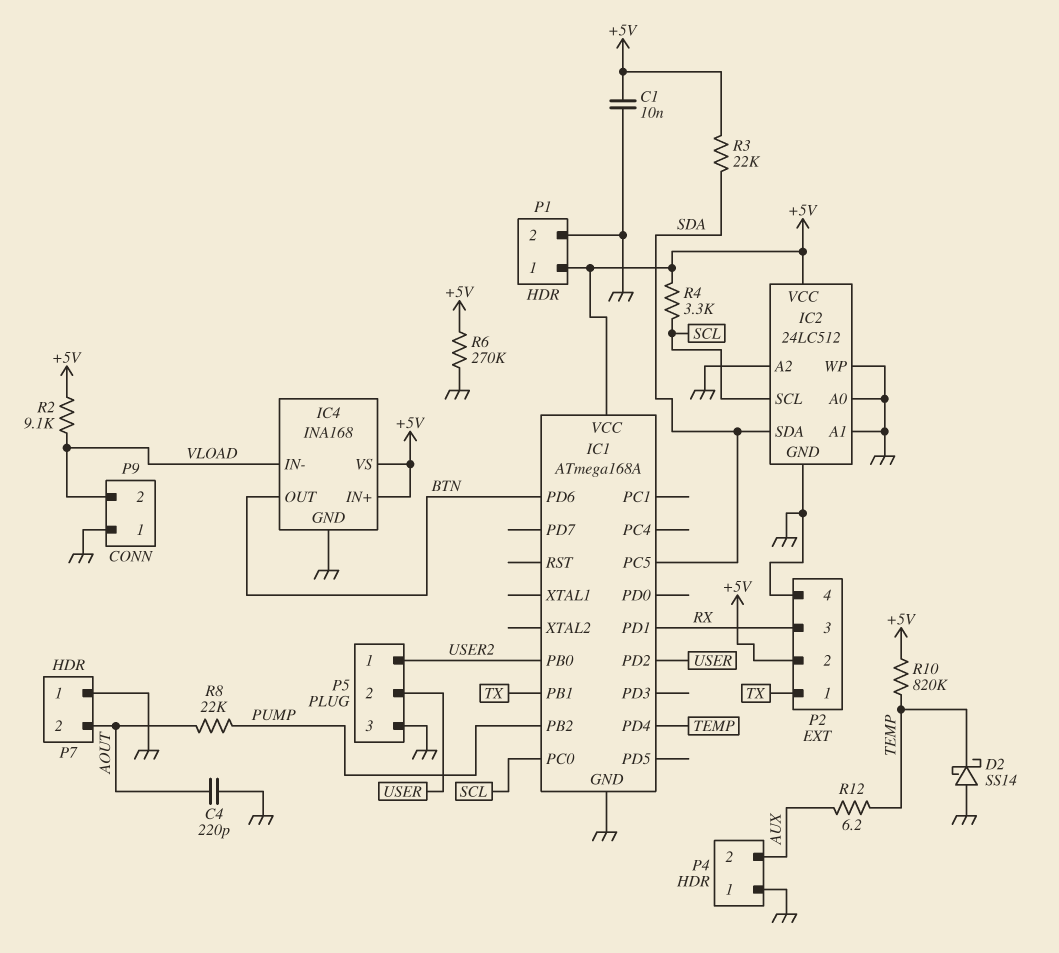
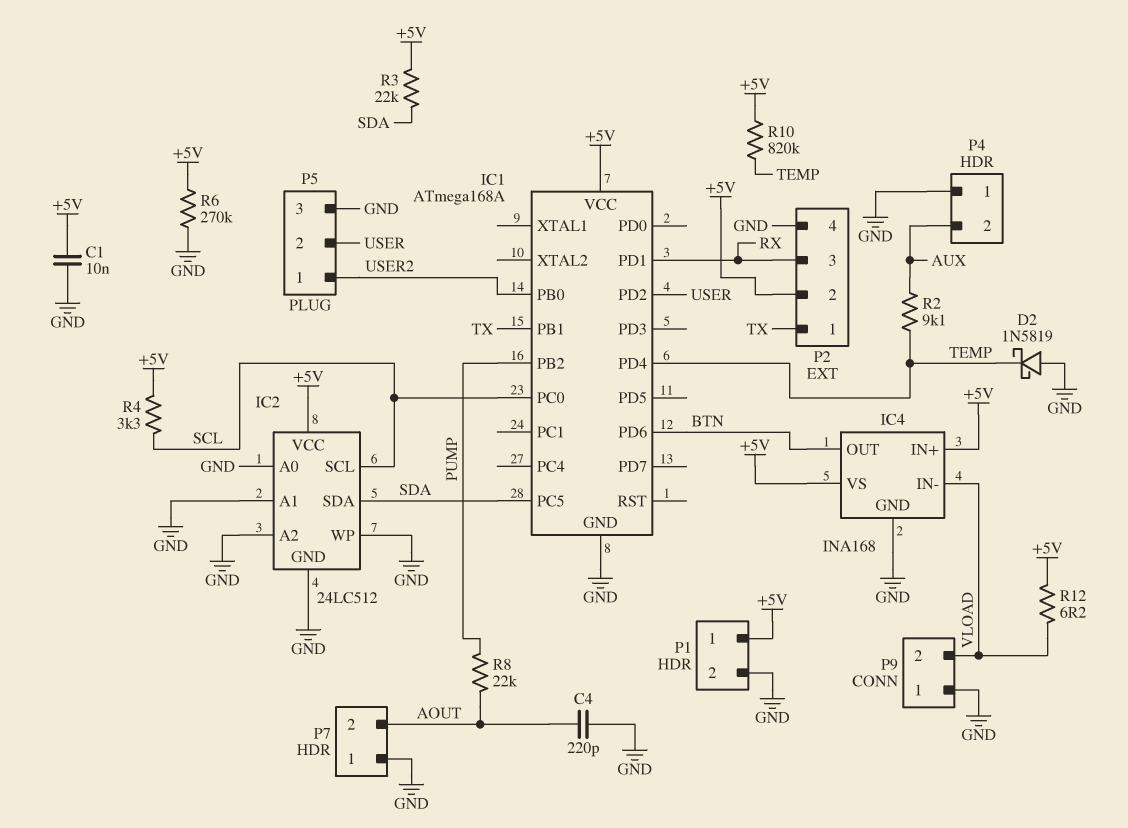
D2: schottky SS14 (A GND, K TEMP) -> schottky 1N5819 (A GND, K TEMP)
R2: 9.1k (+5V, VLOAD) -> 9.1k (AUX, TEMP)
R12: 6.2 (AUX, TEMP) -> 6.2 (+5V, VLOAD)

